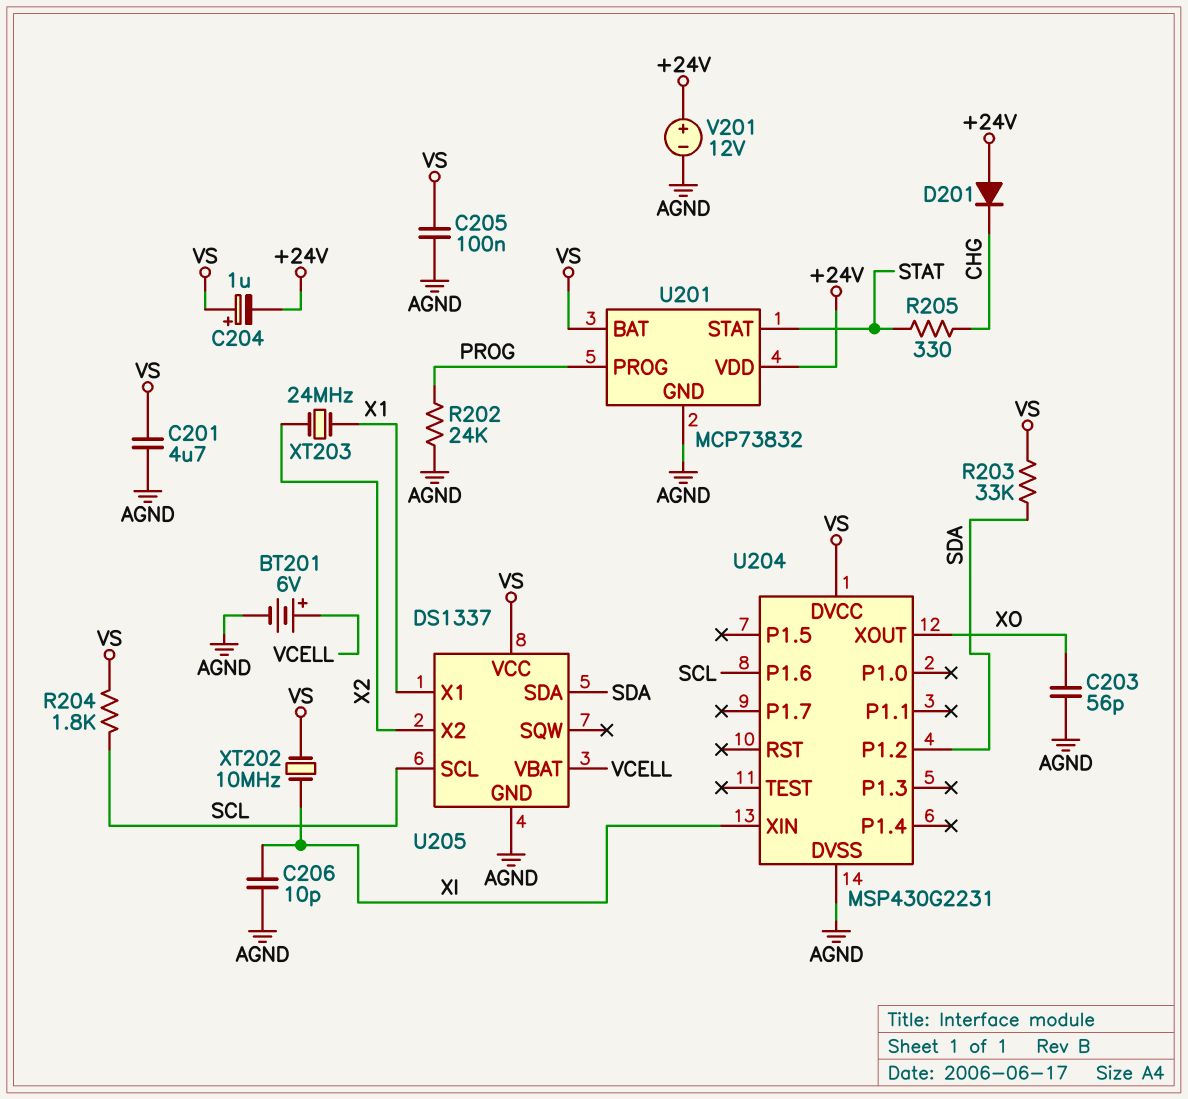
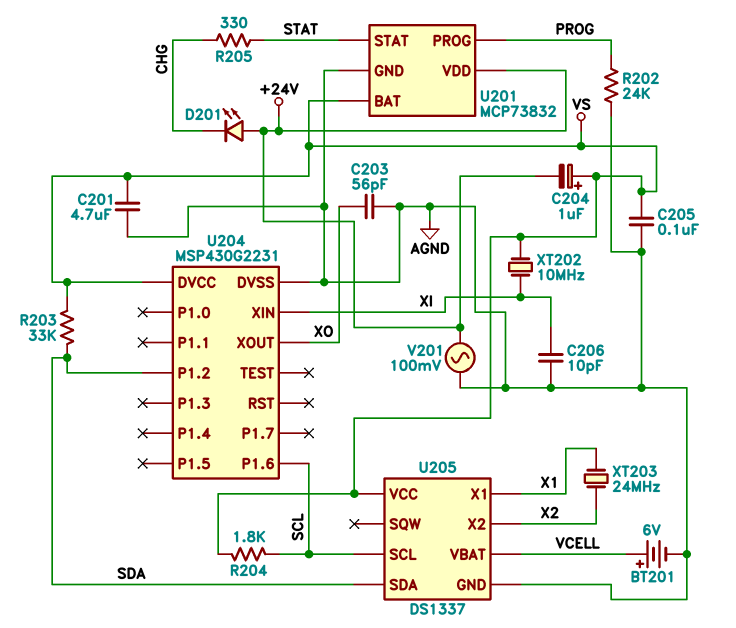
D201: diode (A +24V, K CHG) -> LED (A +24V, K CHG)
V201: 12V (plus +24V, minus AGND) -> AC 100mV (+24V, AGND)

